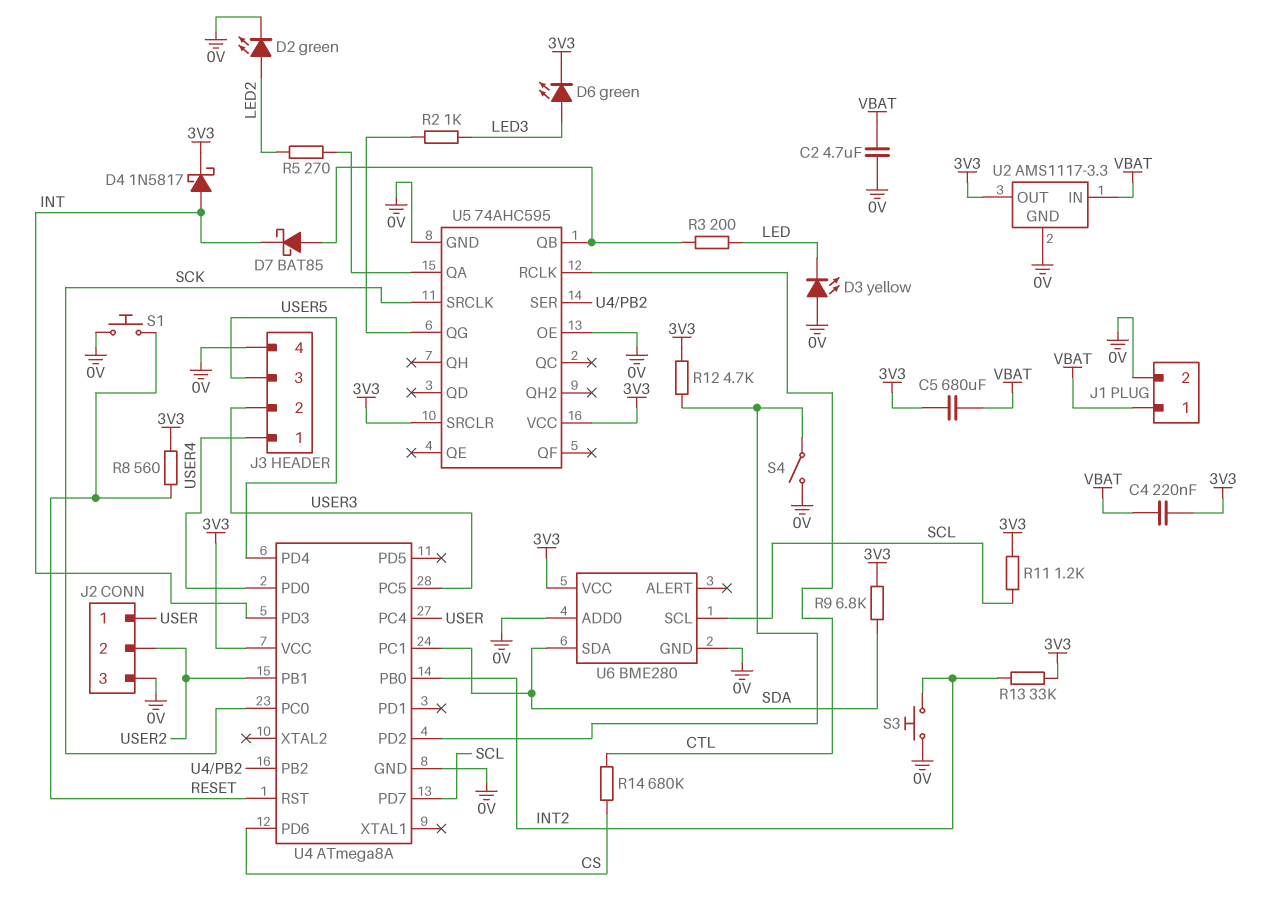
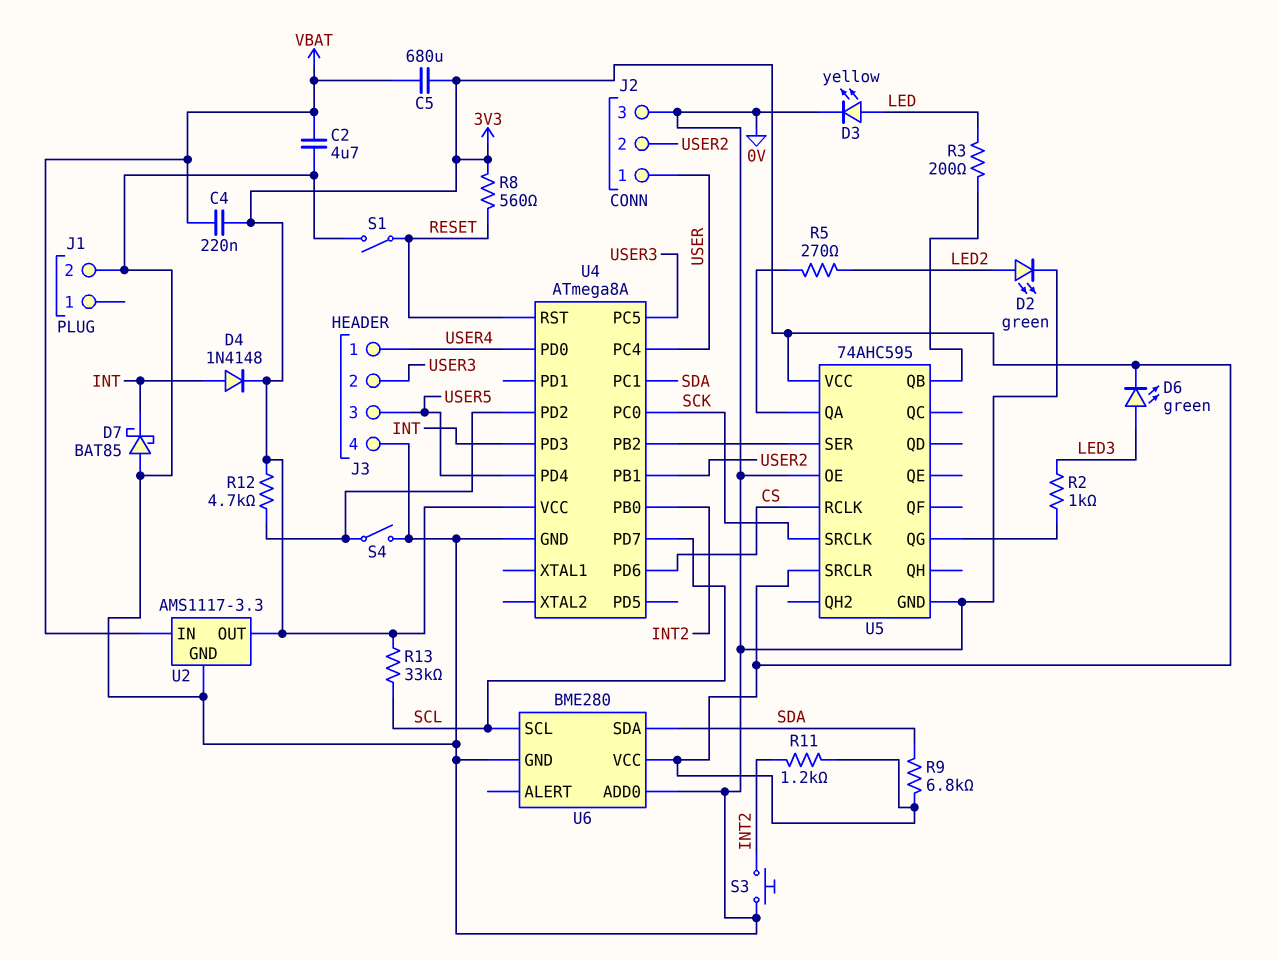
D3: LED yellow (A 0V, K LED) -> LED yellow (A LED, K 0V)
D4: schottky 1N5817 (A INT, K 3V3) -> diode 1N4148 (A INT, K 3V3)
D7: schottky BAT85 (A U5/QB, K INT) -> schottky BAT85 (A 0V, K INT)
J1 pin 1: VBAT -> none
R11: 1.2k (3V3, SCL) -> 1.2k (3V3, INT2)
R13: 33k (3V3, INT2) -> 33k (3V3, SCL)
R14: 680k (CS, CTL) -> none
S1: button (0V, RESET) -> switch (0V, RESET)
U5 pin RCLK: CTL -> CS

